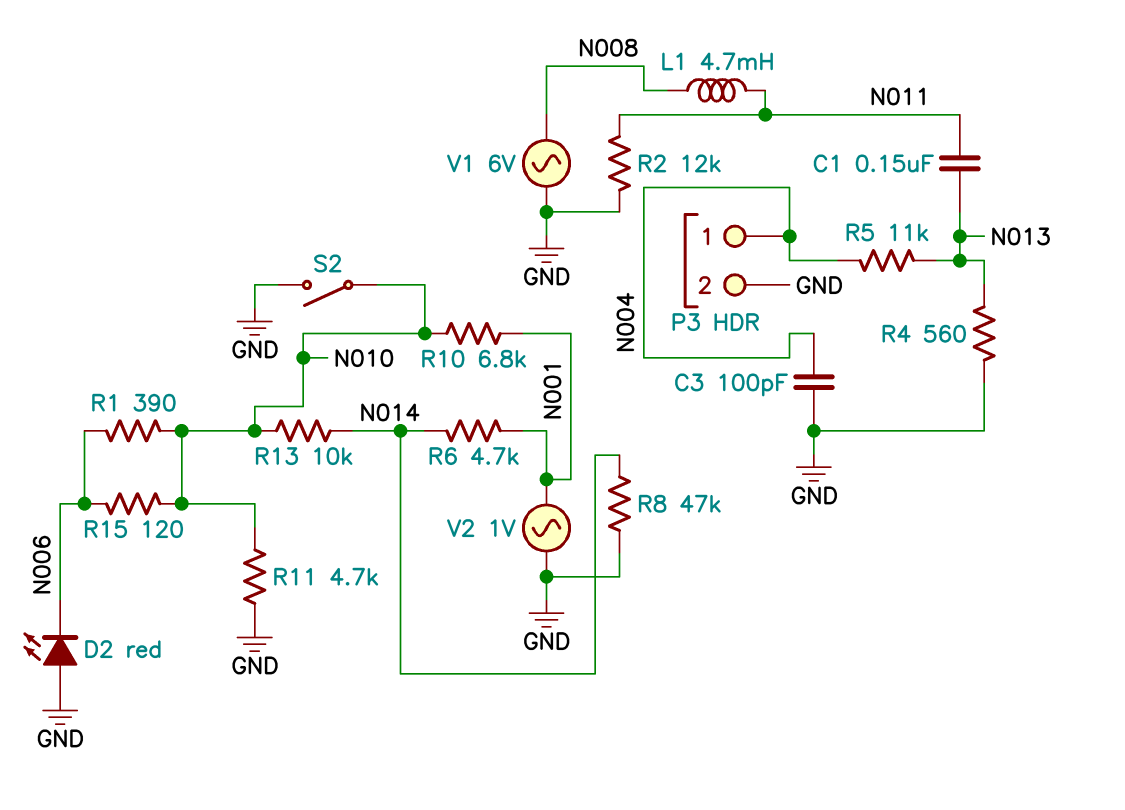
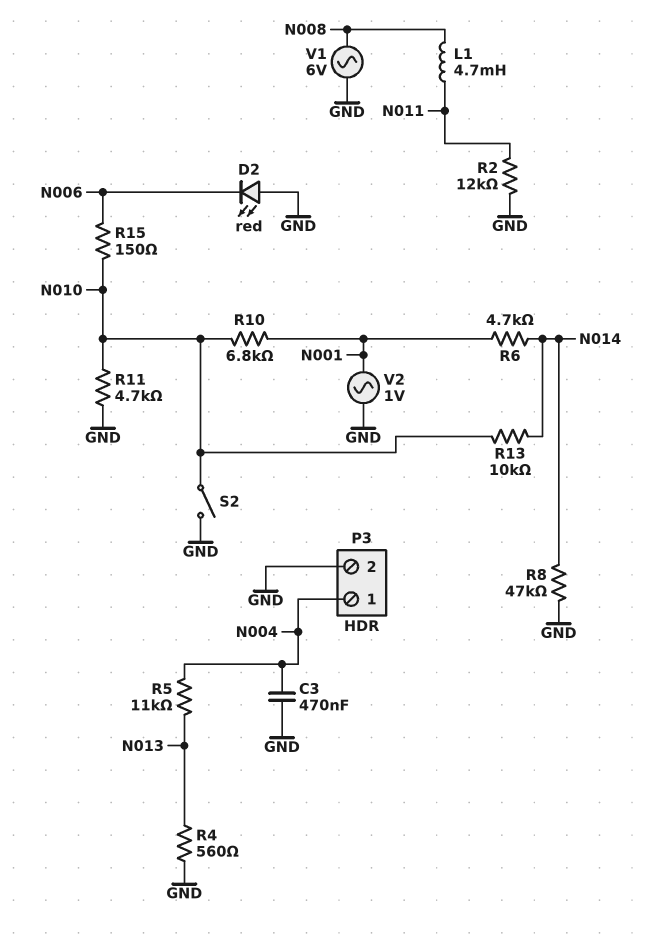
C1: 150nF (N011, N013) -> none
C3: 100pF (GND, N004) -> 470nF (GND, N004)
R1: 390 (N006, N010) -> none
R15: 120 (N006, N010) -> 150 (N006, N010)

